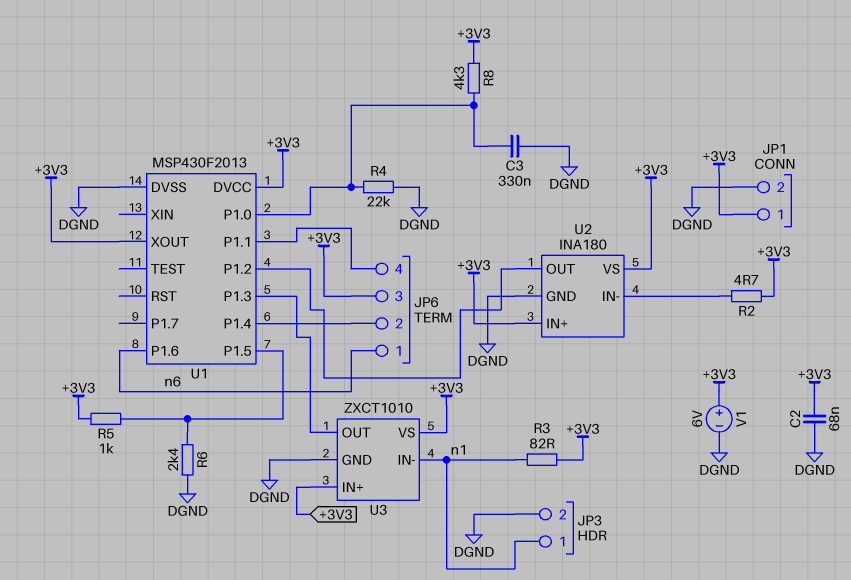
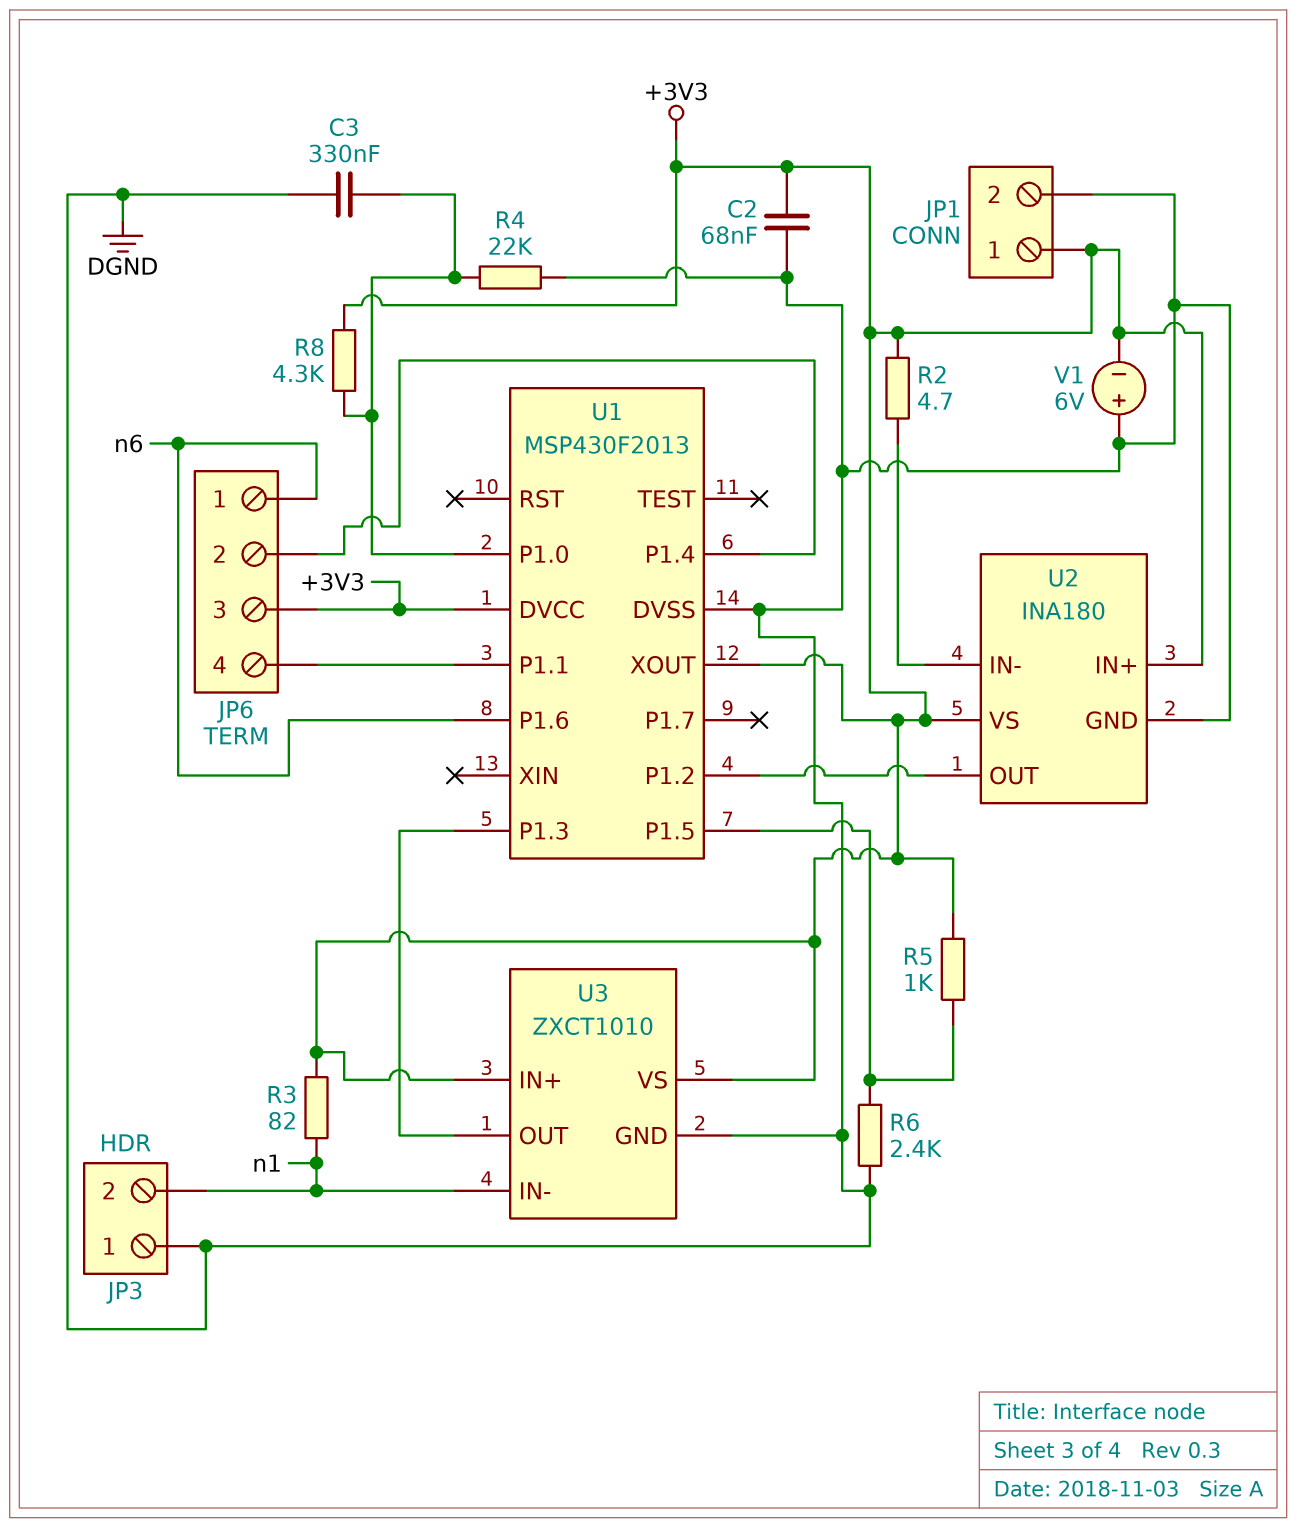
JP3 pin 1: n1 -> DGND
JP3 pin 2: DGND -> n1
V1: 6V (plus +3V3, minus DGND) -> 6V (plus DGND, minus +3V3)

